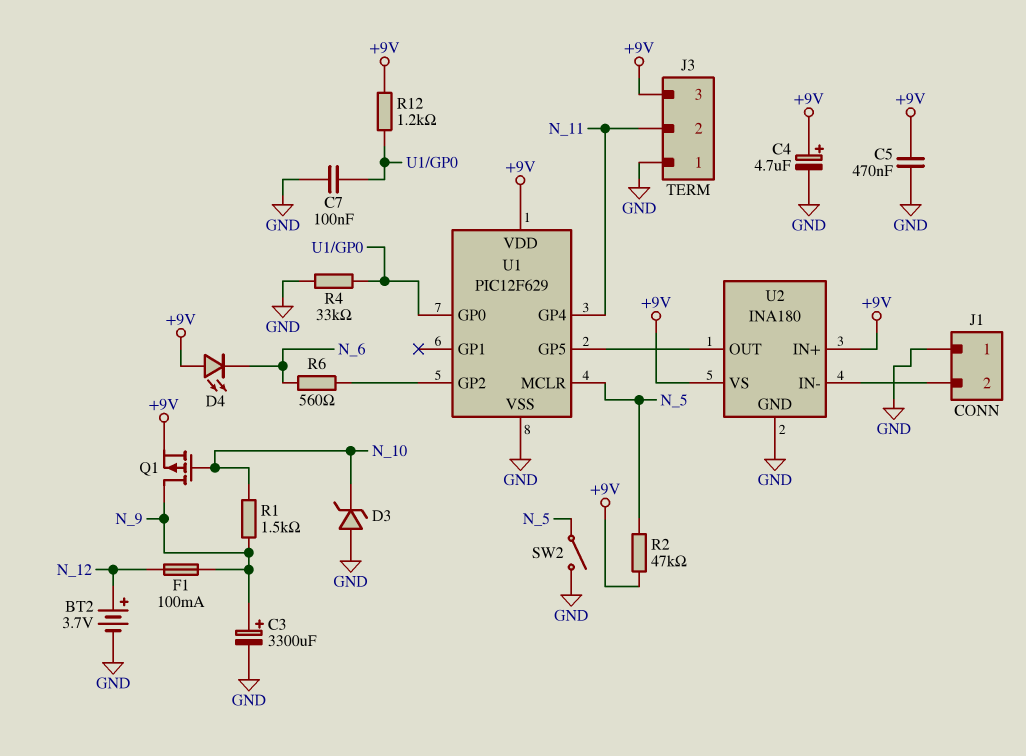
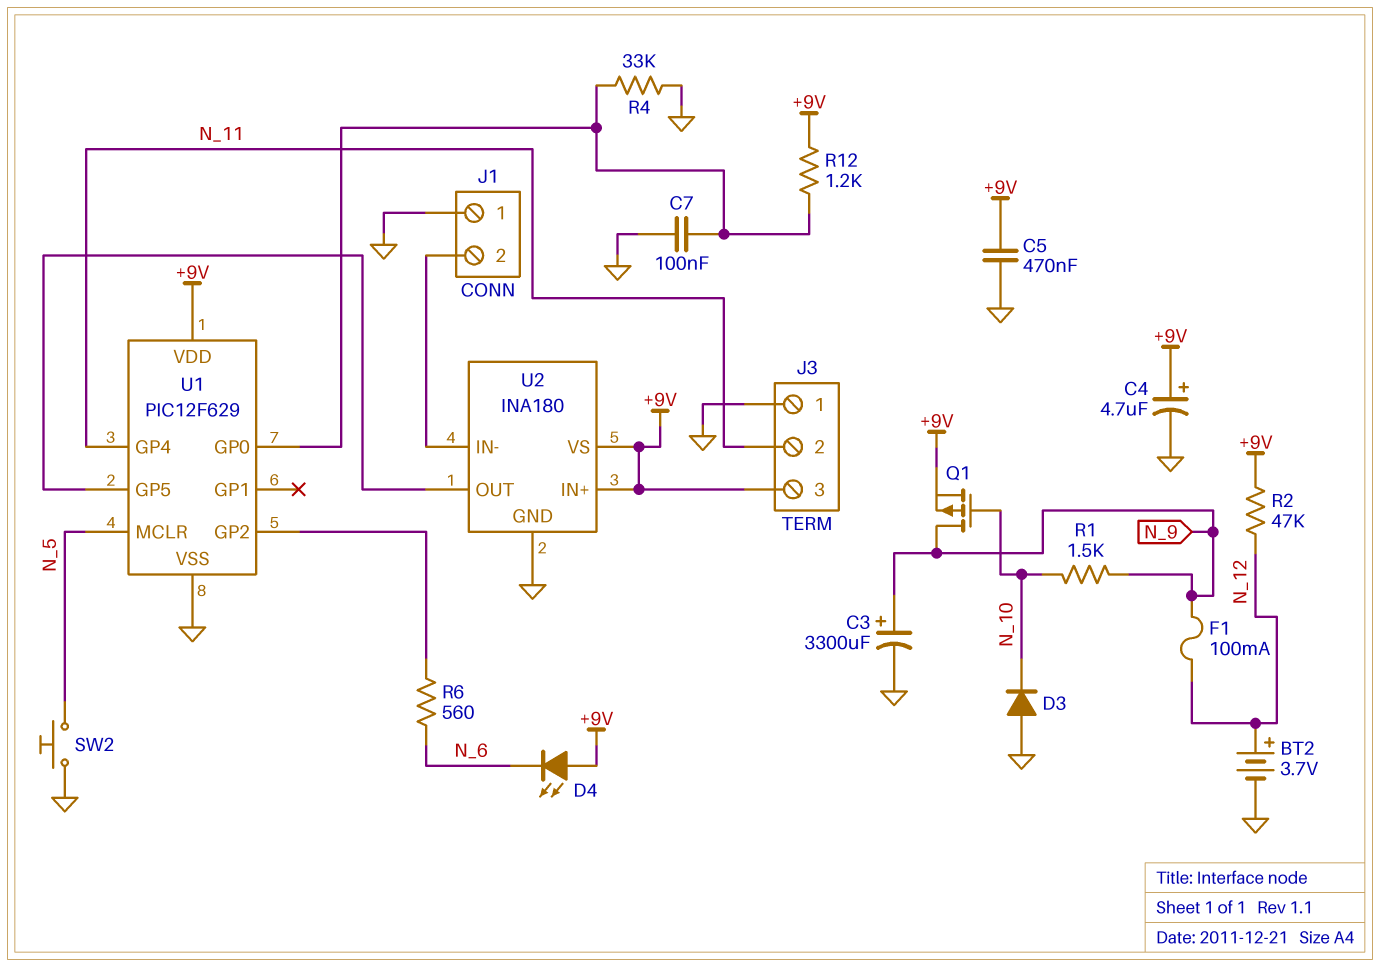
D3: zener (A GND, K N_10) -> diode (A GND, K N_10)
R2: 47k (+9V, N_5) -> 47k (+9V, N_12)
SW2: switch (GND, N_5) -> button (GND, N_5)

